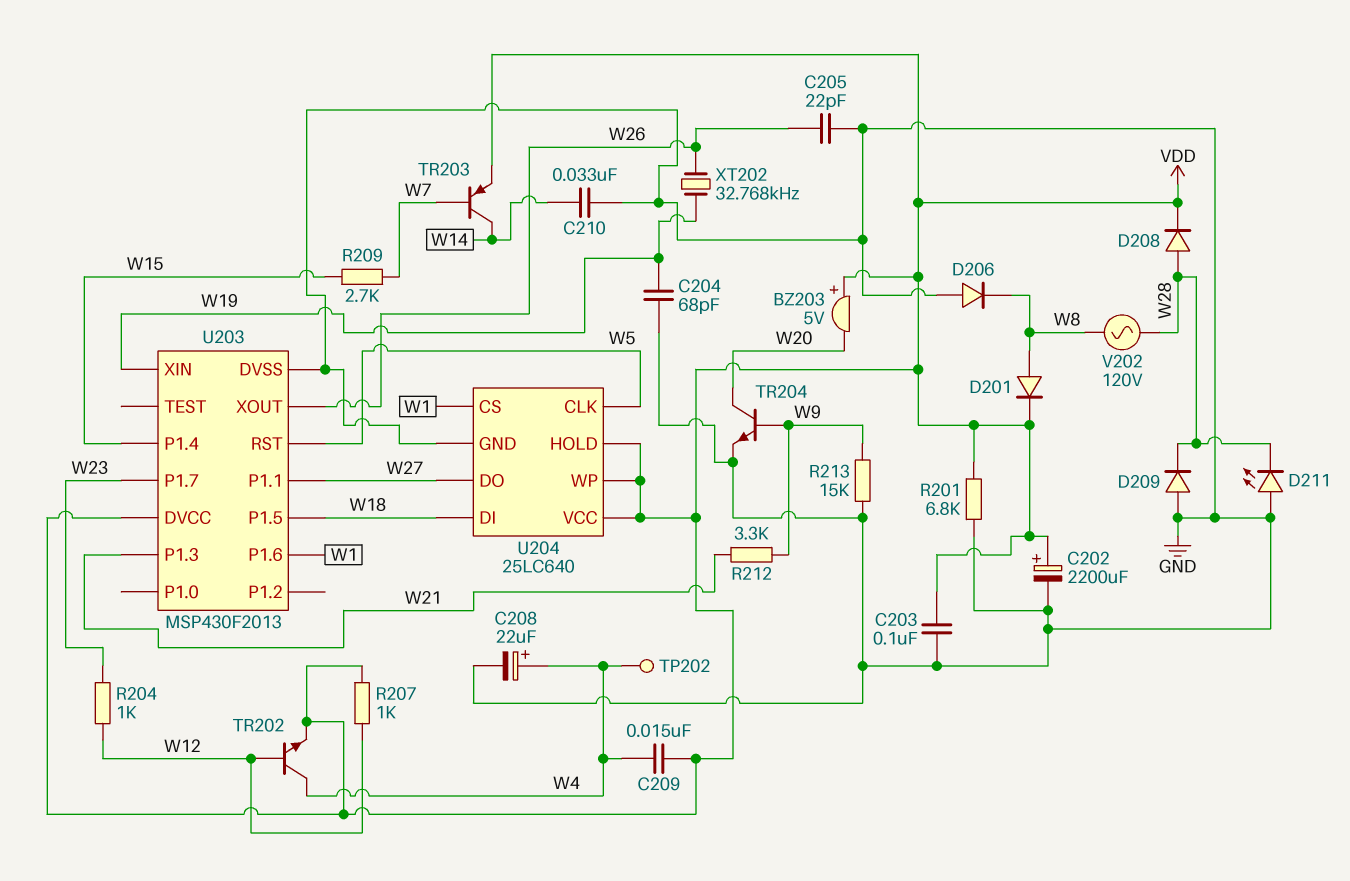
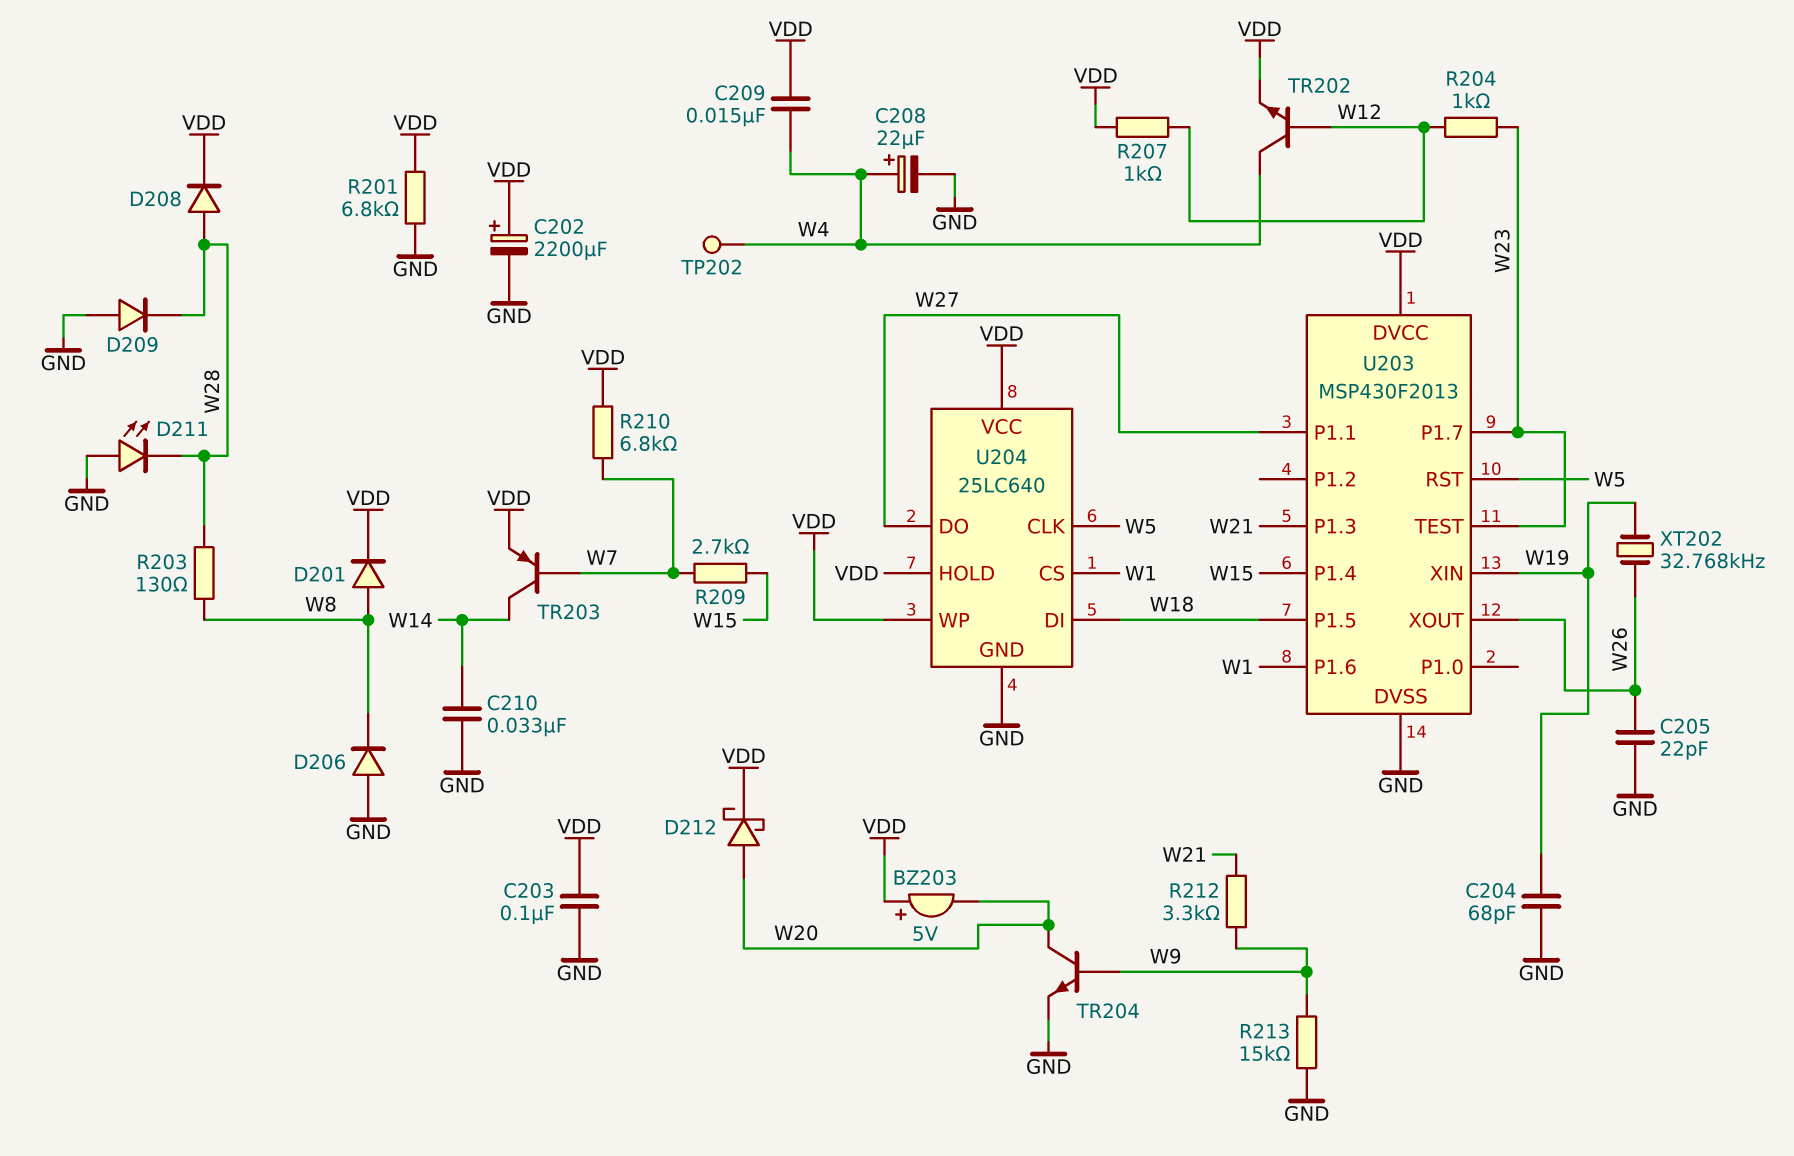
D212: none -> schottky (A W20, K VDD)
R203: none -> 130 (W8, W28)
R210: none -> 6.8k (VDD, W7)
U203 pin TEST: none -> W23
V202: AC 120V (W8, W28) -> none

